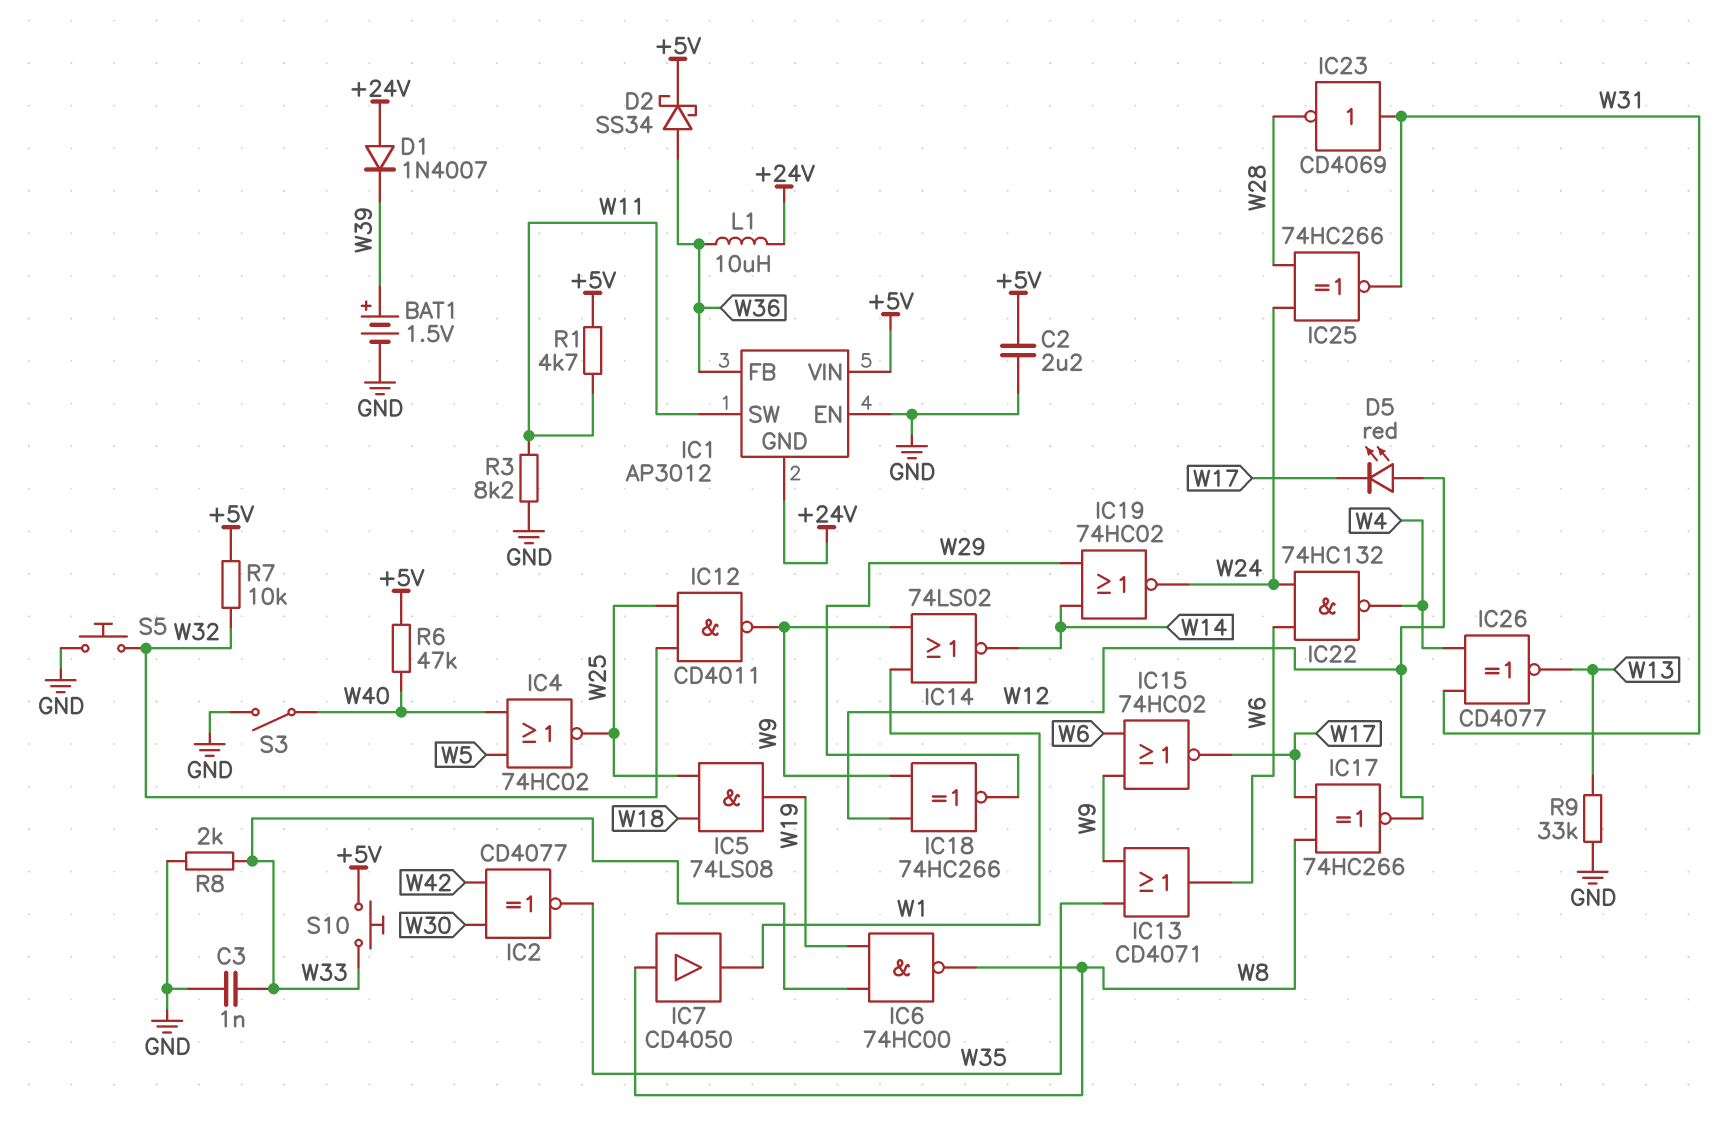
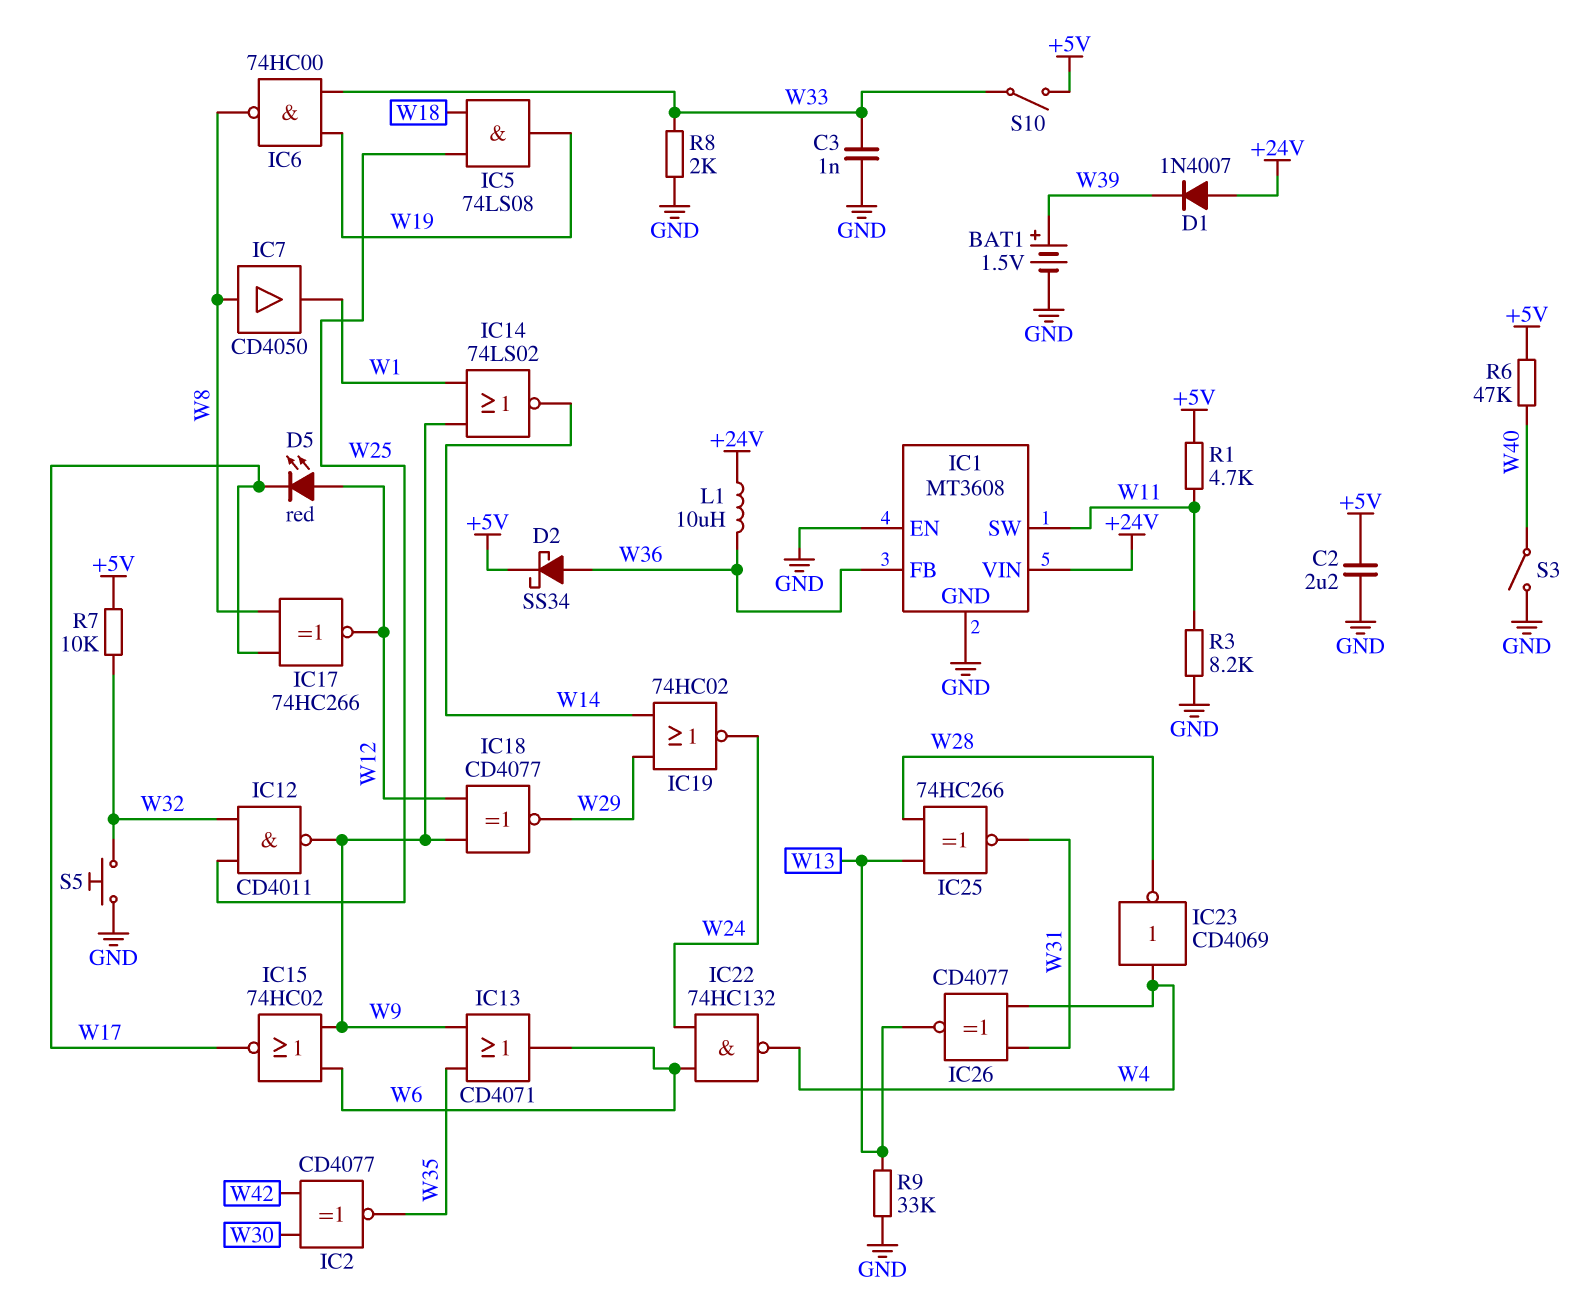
IC1: AP3012 -> MT3608
IC1 pin GND: +24V -> GND
IC1 pin VIN: +5V -> +24V
IC4: NOR 74HC02 (in W5, in W40, out W25) -> none
IC18: XNOR 74HC266 (in W9, in W12, out W29) -> XNOR CD4077 (in W9, in W12, out W29)
IC23: NOT CD4069 (in W31, out W28) -> NOT CD4069 (in W4, out W28)
IC25: XNOR 74HC266 (in W24, in W28, out W31) -> XNOR 74HC266 (in W13, in W28, out W31)
S10: button (+5V, W33) -> switch (+5V, W33)

